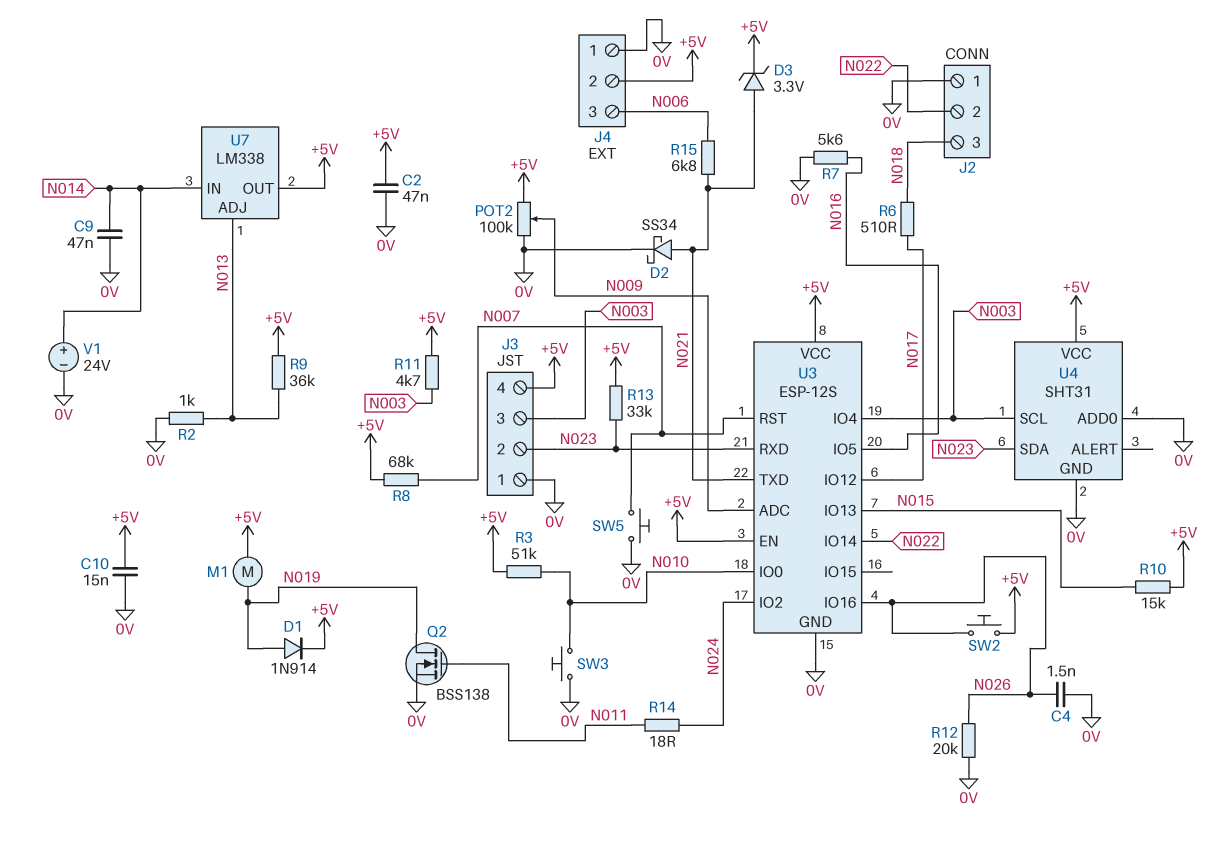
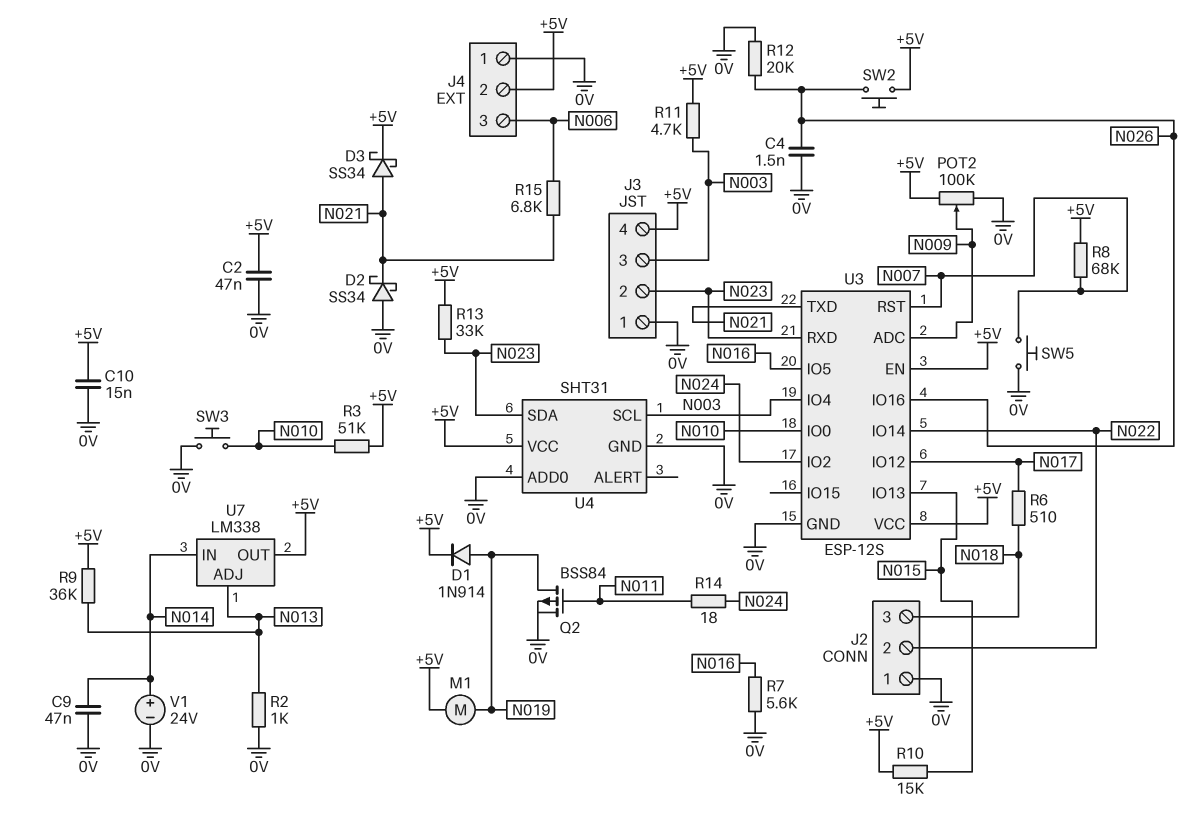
D2: schottky SS34 (A N021, K 0V) -> schottky SS34 (A 0V, K N021)
D3: zener 3.3V (A N021, K +5V) -> schottky SS34 (A N021, K +5V)
Q2: NMOS BSS138 (G N011, D N019, S 0V) -> PMOS BSS84 (G N011, D N019, S 0V)

